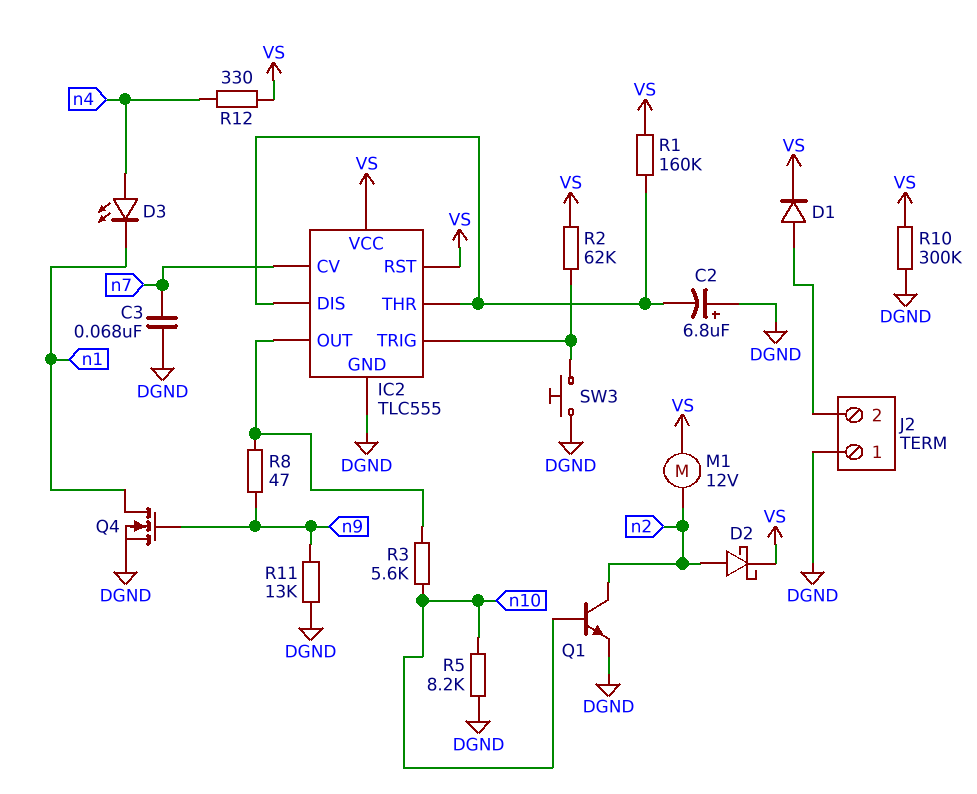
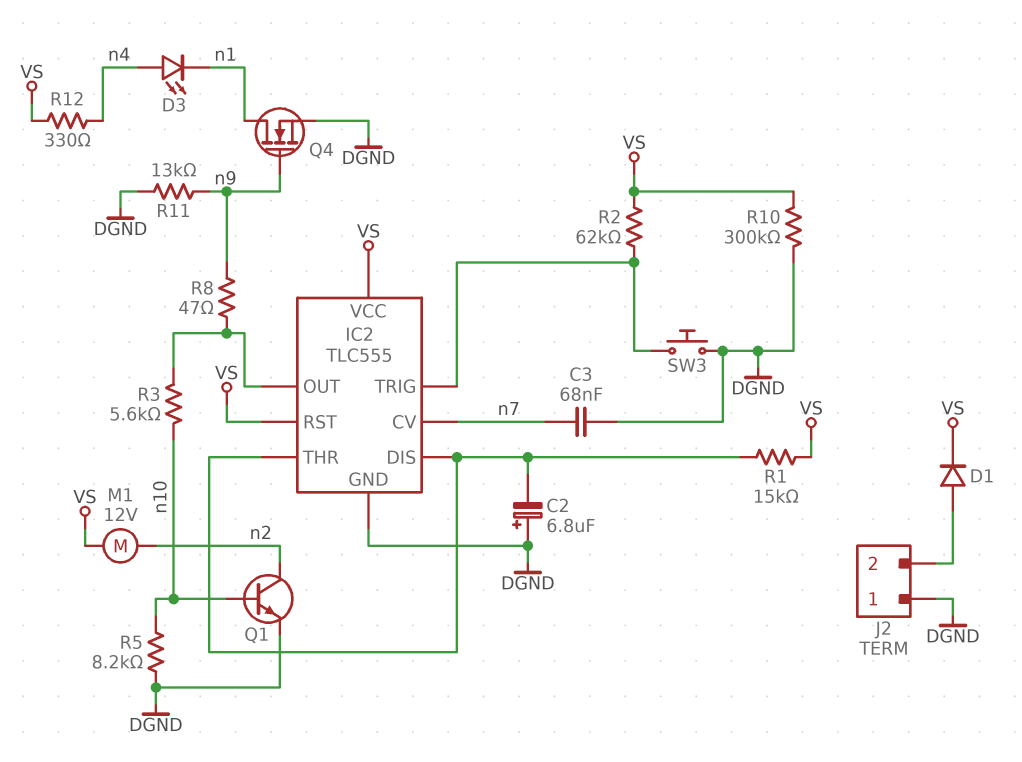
D2: schottky (A n2, K VS) -> none
R1: 160k (IC2/DIS, VS) -> 15k (IC2/DIS, VS)

